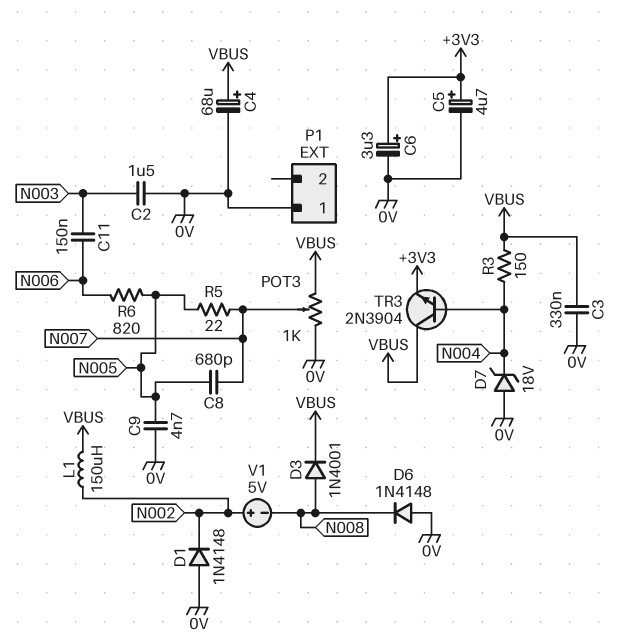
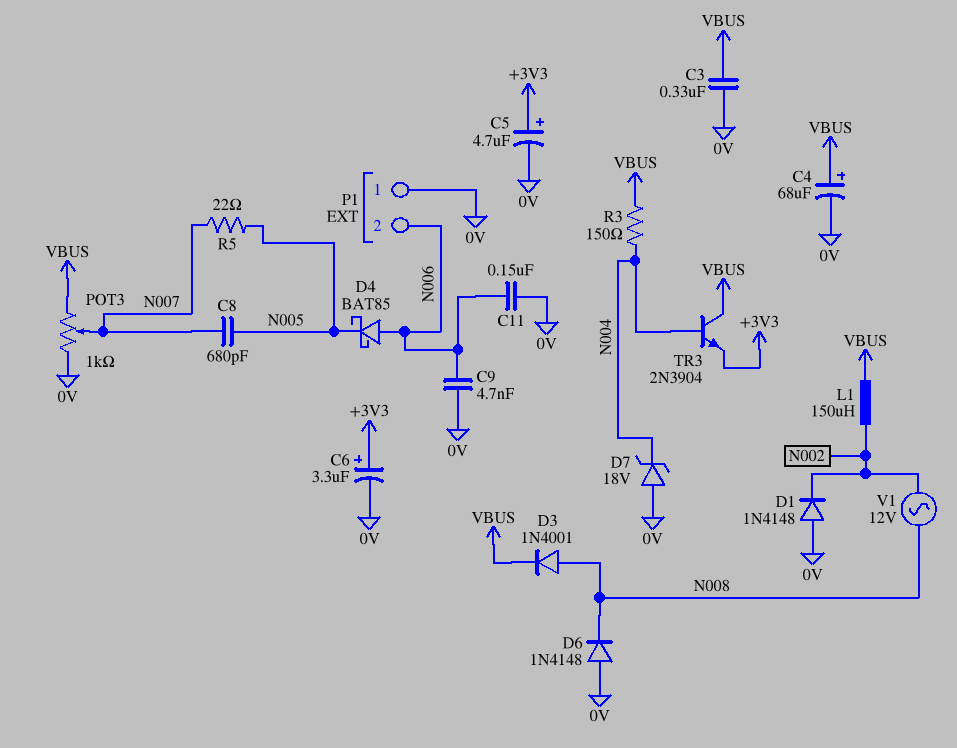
C2: 1.5uF (0V, N003) -> none
C9: 4.7nF (0V, N005) -> 4.7nF (0V, N006)
C11: 150nF (N003, N006) -> 150nF (0V, N006)
D4: none -> schottky BAT85 (A N006, K N005)
P1 pin 2: none -> N006
R6: 820 (N005, N006) -> none
V1: 5V (plus N002, minus N008) -> AC 12V (N002, N008)

